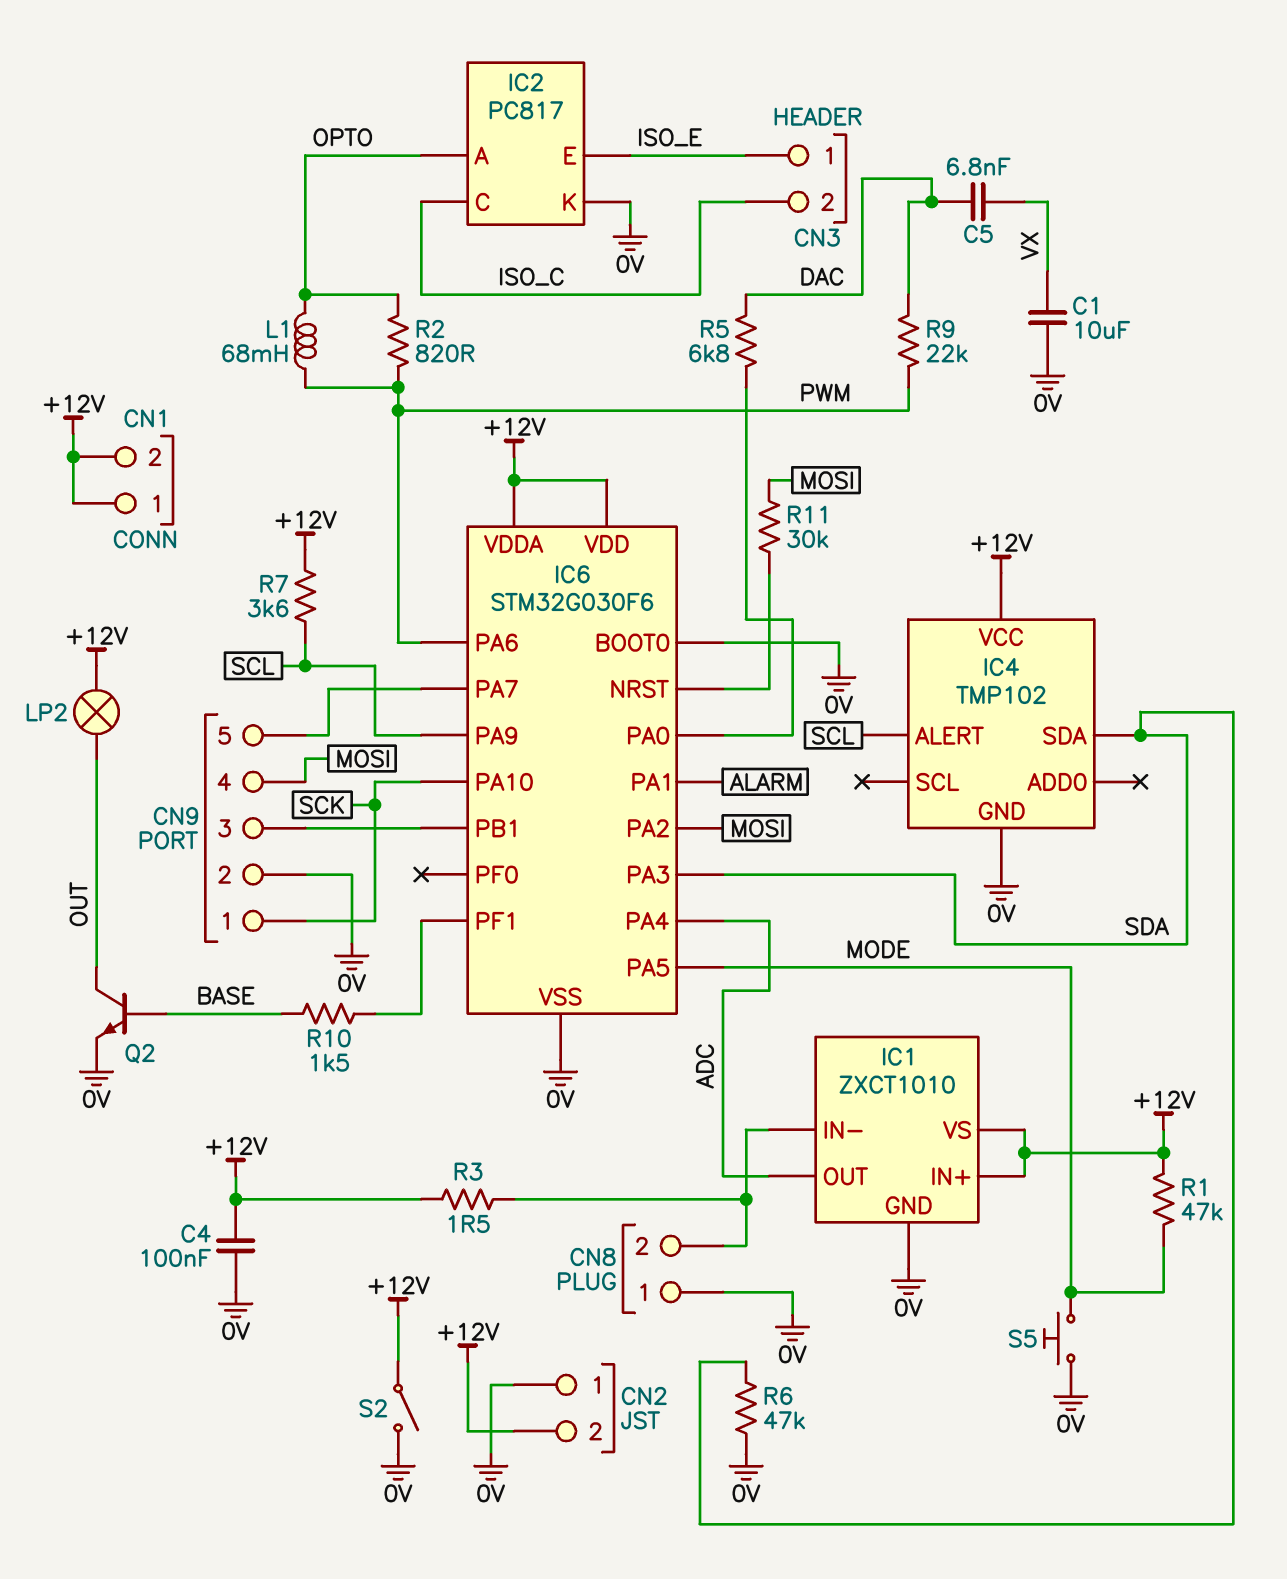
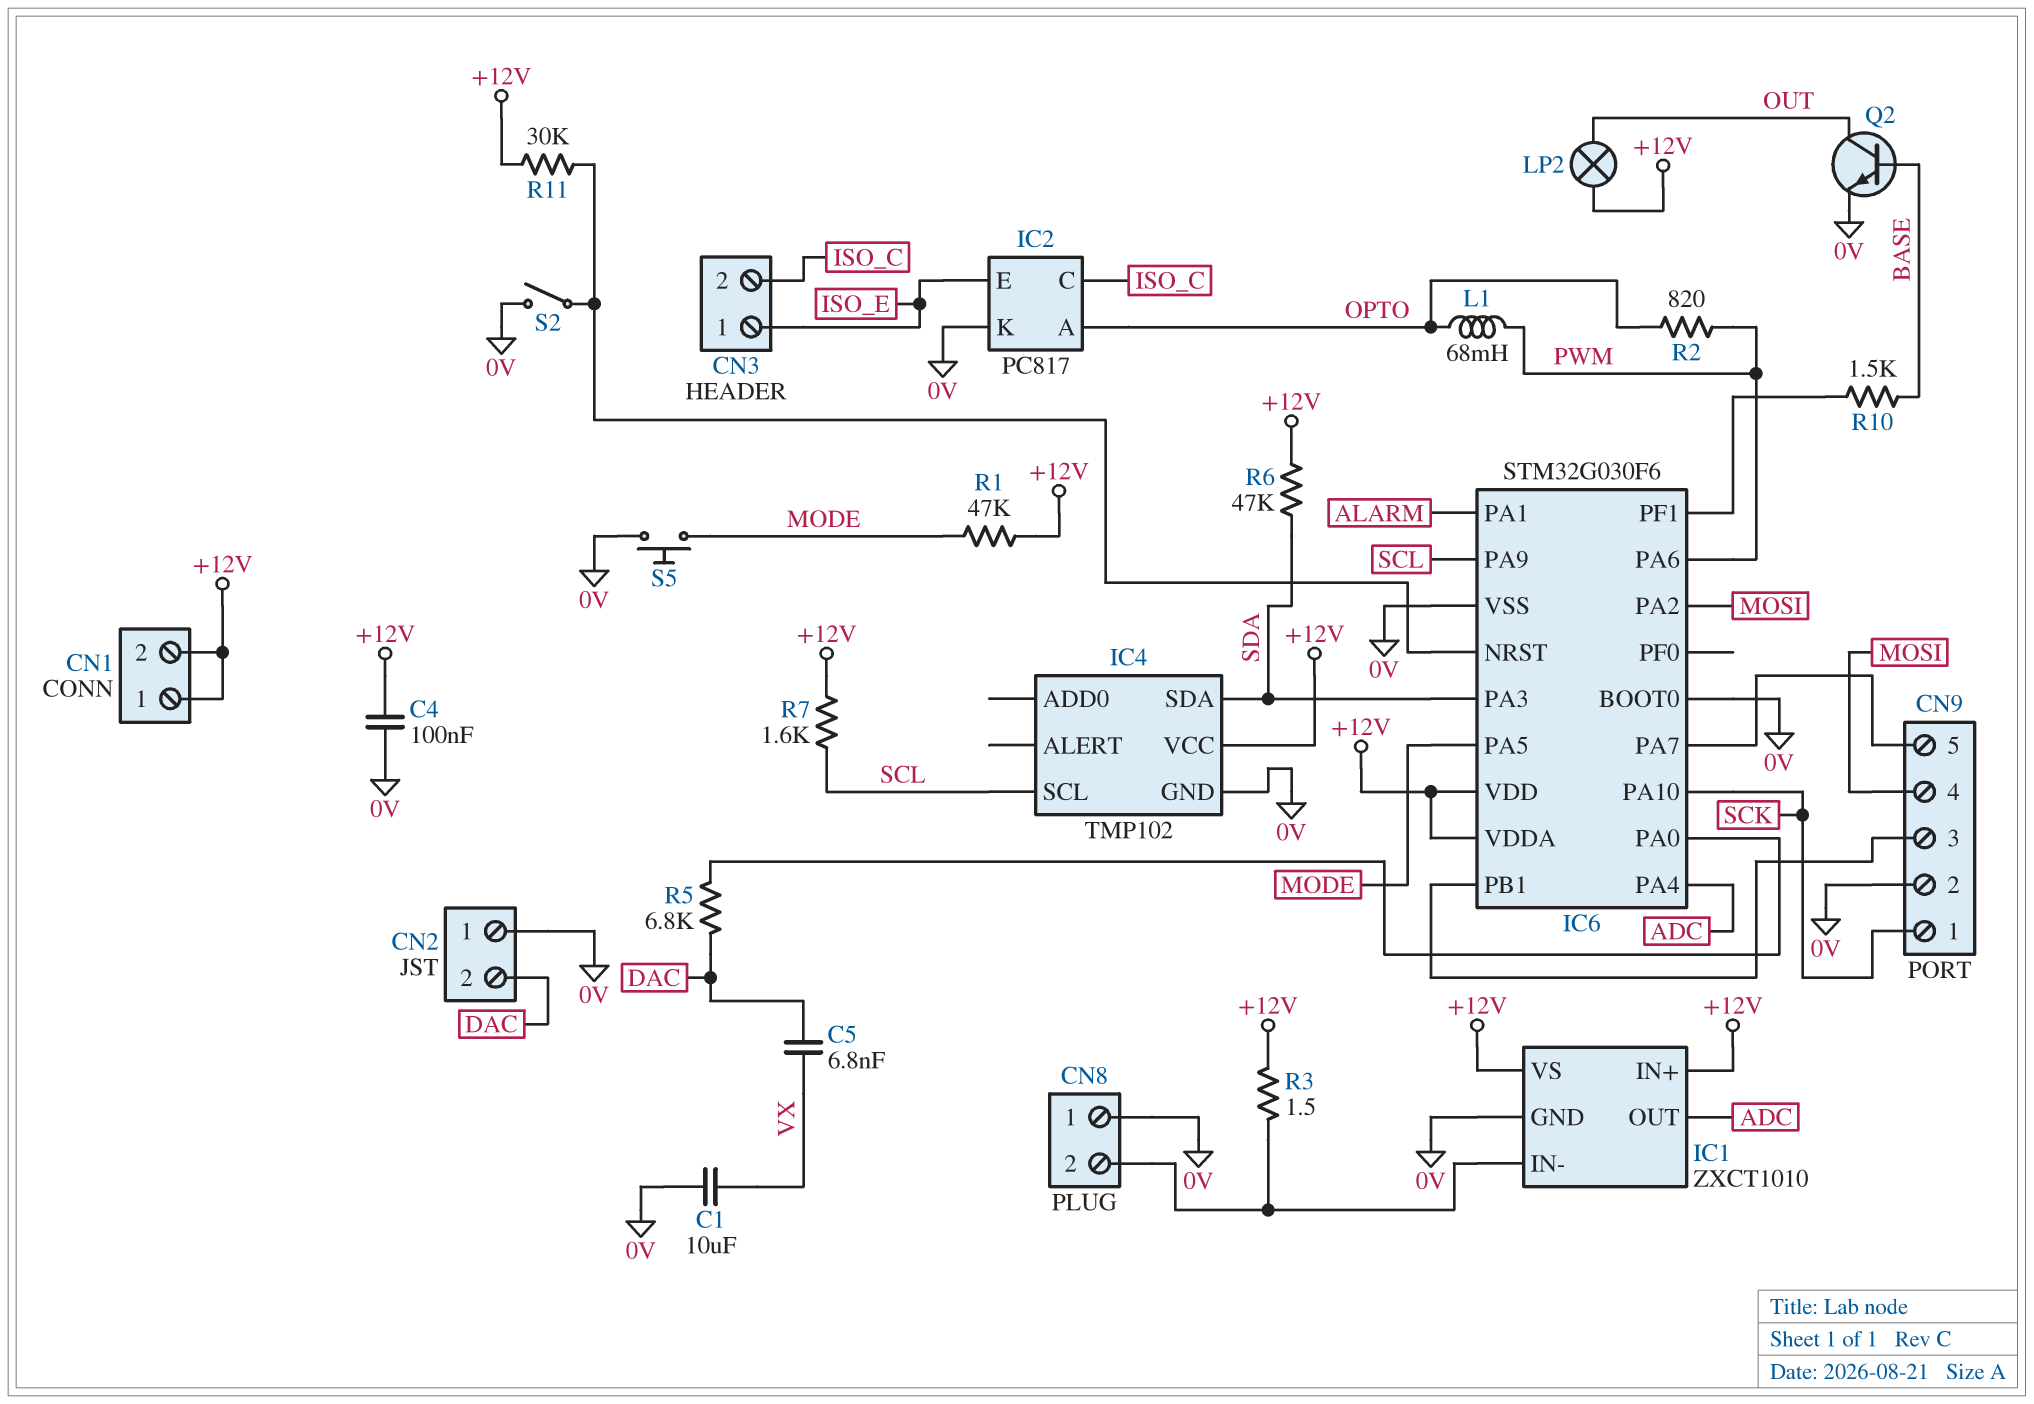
CN2 pin 2: +12V -> DAC
IC4 pin ALERT: SCL -> none
IC4 pin SCL: none -> SCL
R6: 47k (0V, SDA) -> 47k (+12V, SDA)
R7: 3.6k (+12V, SCL) -> 1.6k (+12V, SCL)
R9: 22k (DAC, PWM) -> none
R11: 30k (IC6/NRST, MOSI) -> 30k (+12V, IC6/NRST)
S2: switch (+12V, 0V) -> switch (0V, IC6/NRST)

